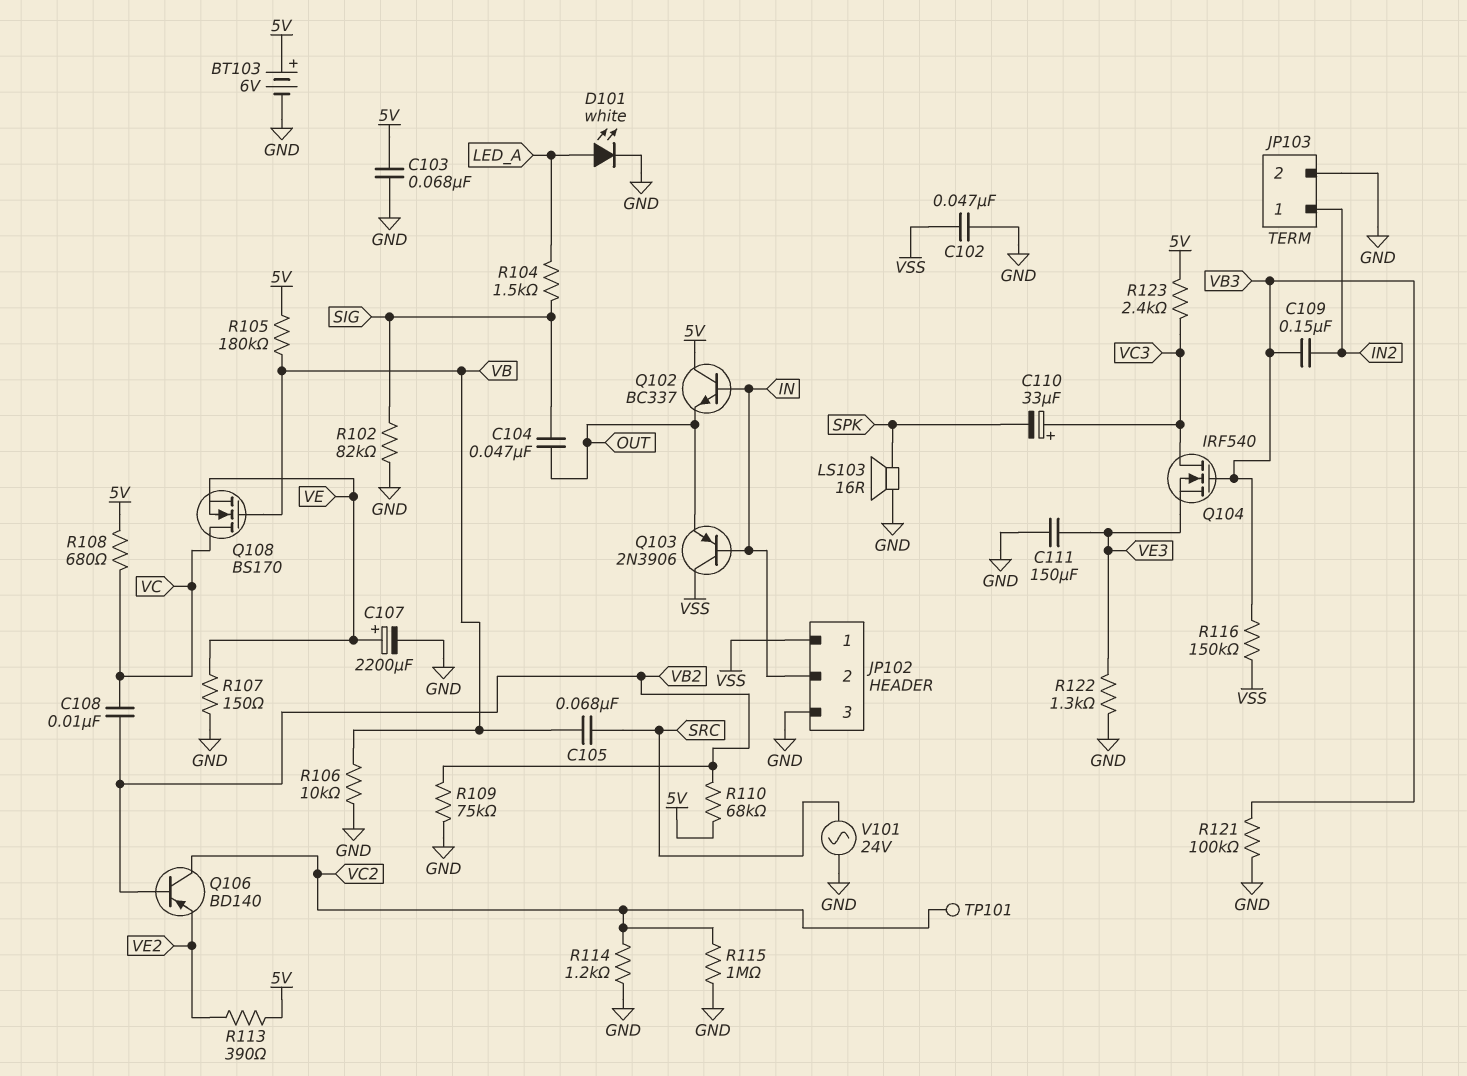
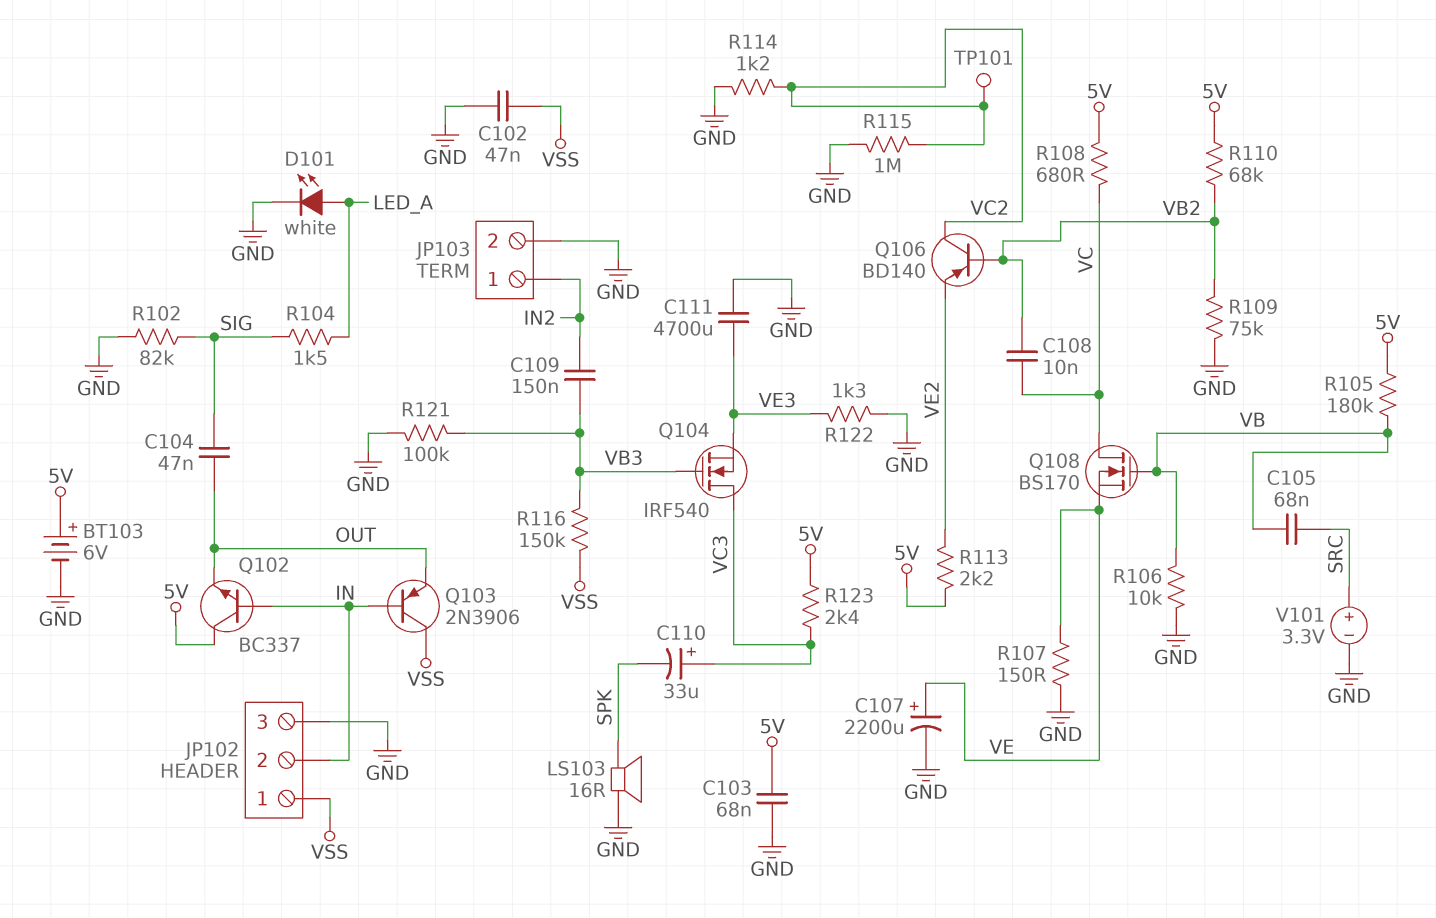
C111: 150uF (GND, VE3) -> 4700uF (GND, VE3)
R113: 390 (5V, VE2) -> 2.2k (5V, VE2)
V101: AC 24V (GND, SRC) -> 3.3V (plus SRC, minus GND)

